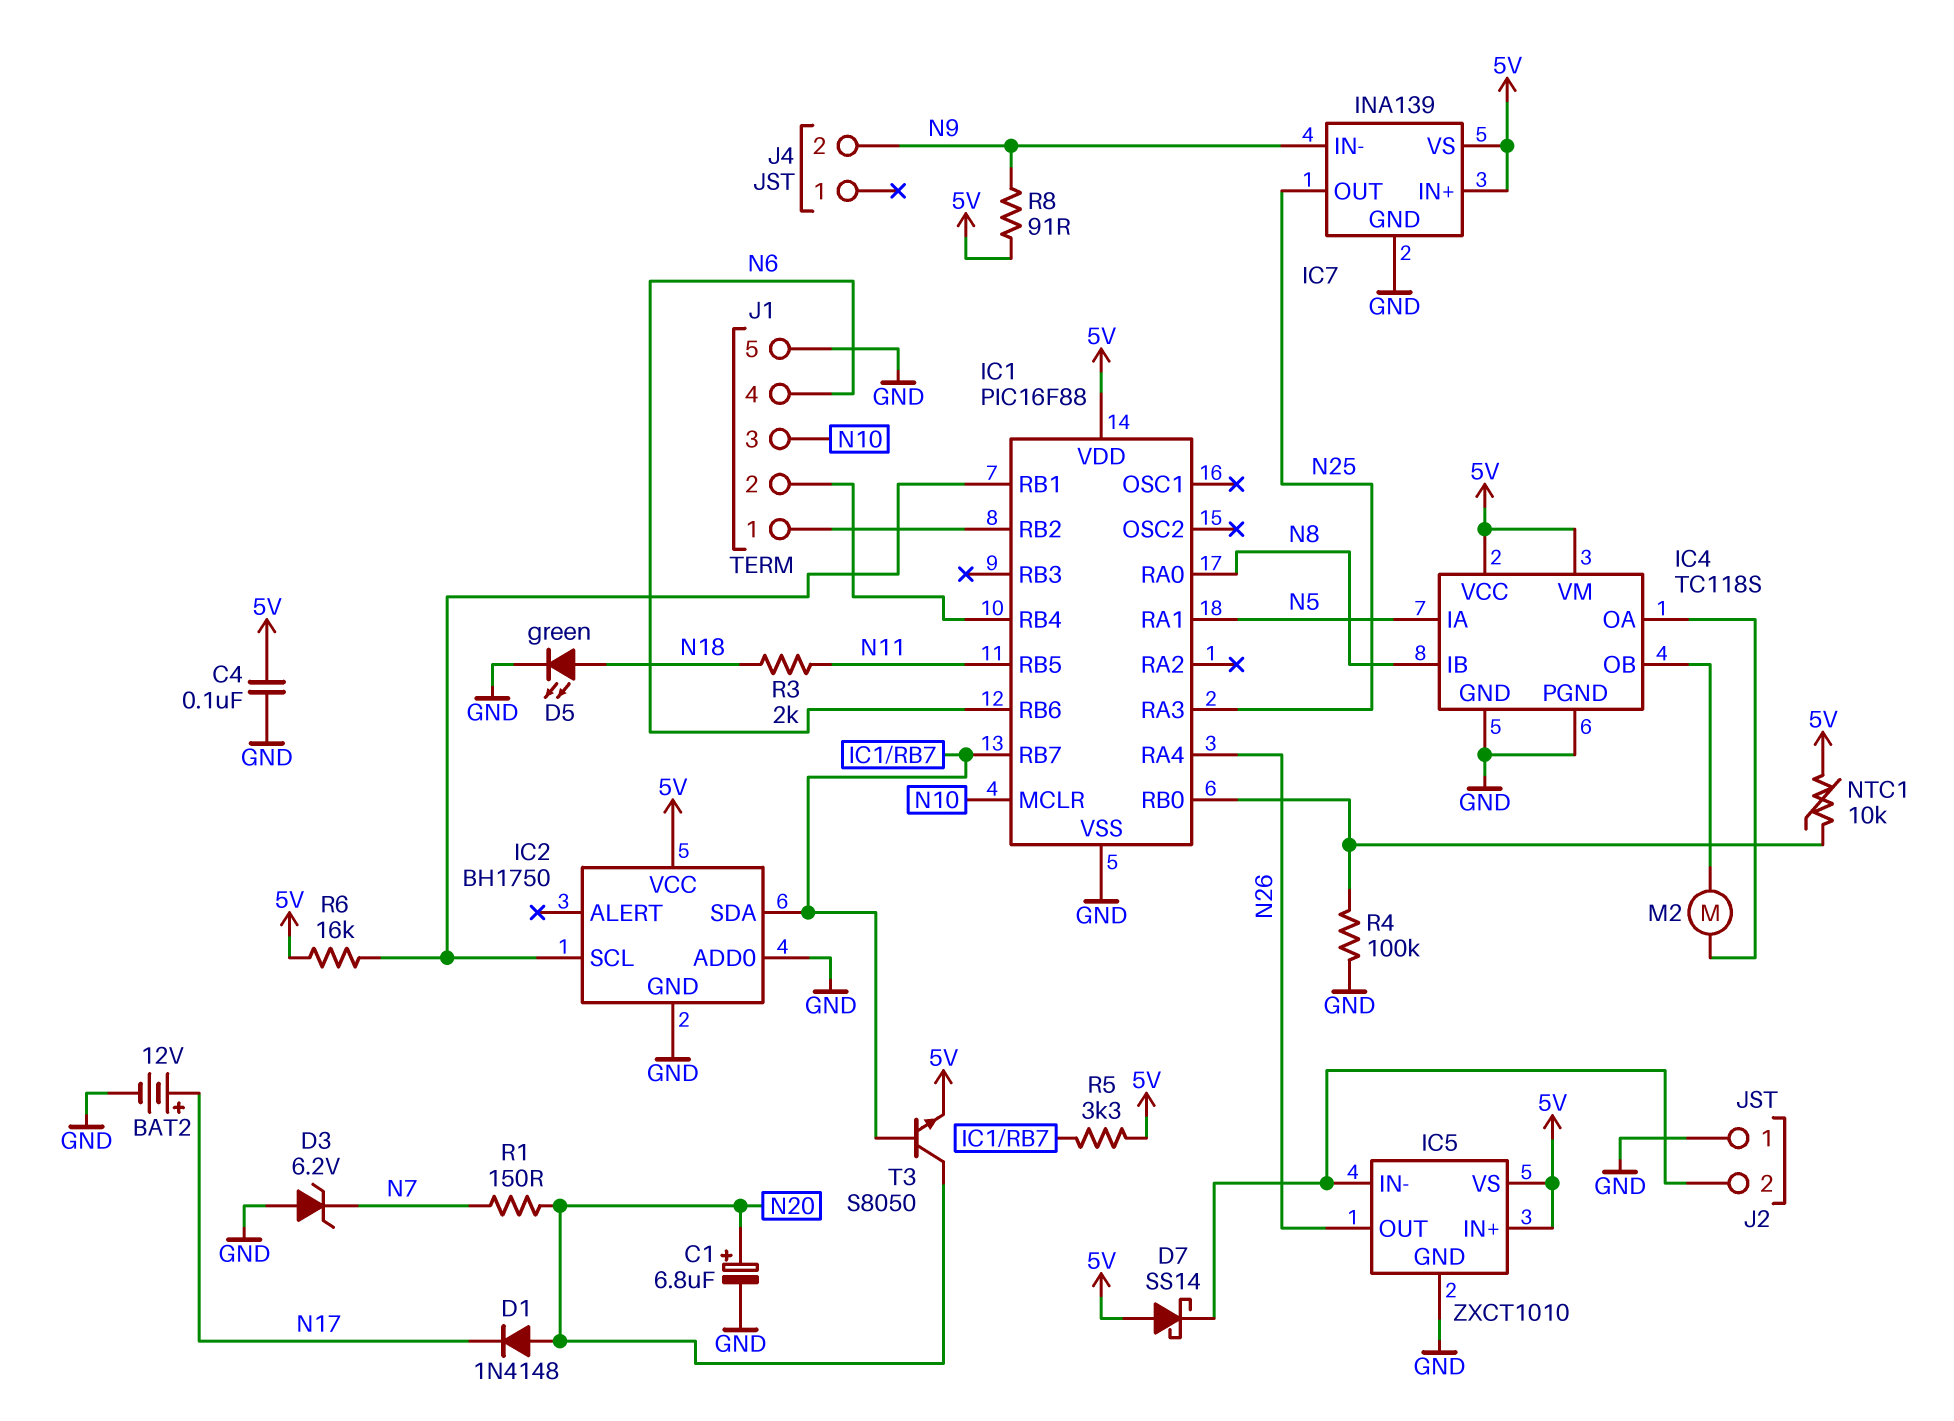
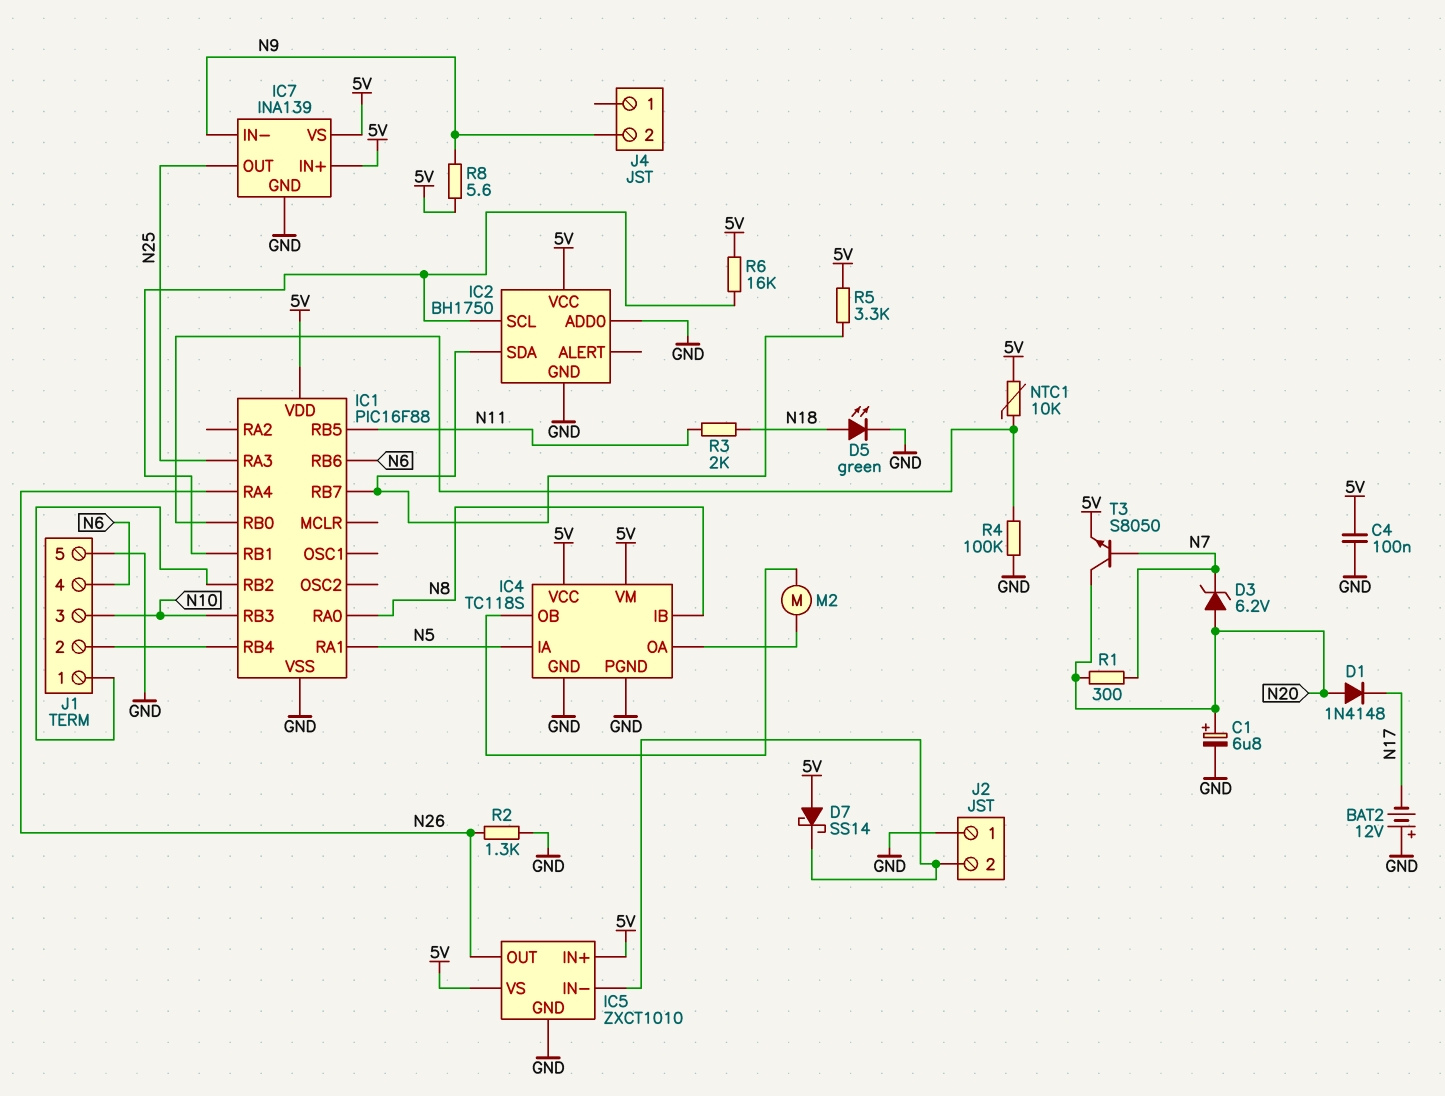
BAT2: 12V (plus N17, minus GND) -> 12V (plus GND, minus N17)
D3: zener 6.2V (A GND, K N7) -> zener 6.2V (A N20, K N7)
IC1 pin MCLR: N10 -> none
IC1 pin RB3: none -> N10
R1: 150 (N7, N20) -> 300 (N7, N20)
R2: none -> 1.3k (GND, N26)
R8: 91 (5V, N9) -> 5.6 (5V, N9)
T3: NPN S8050 (B IC1/RB7, C N20, E 5V) -> NPN S8050 (B N7, C N20, E 5V)

